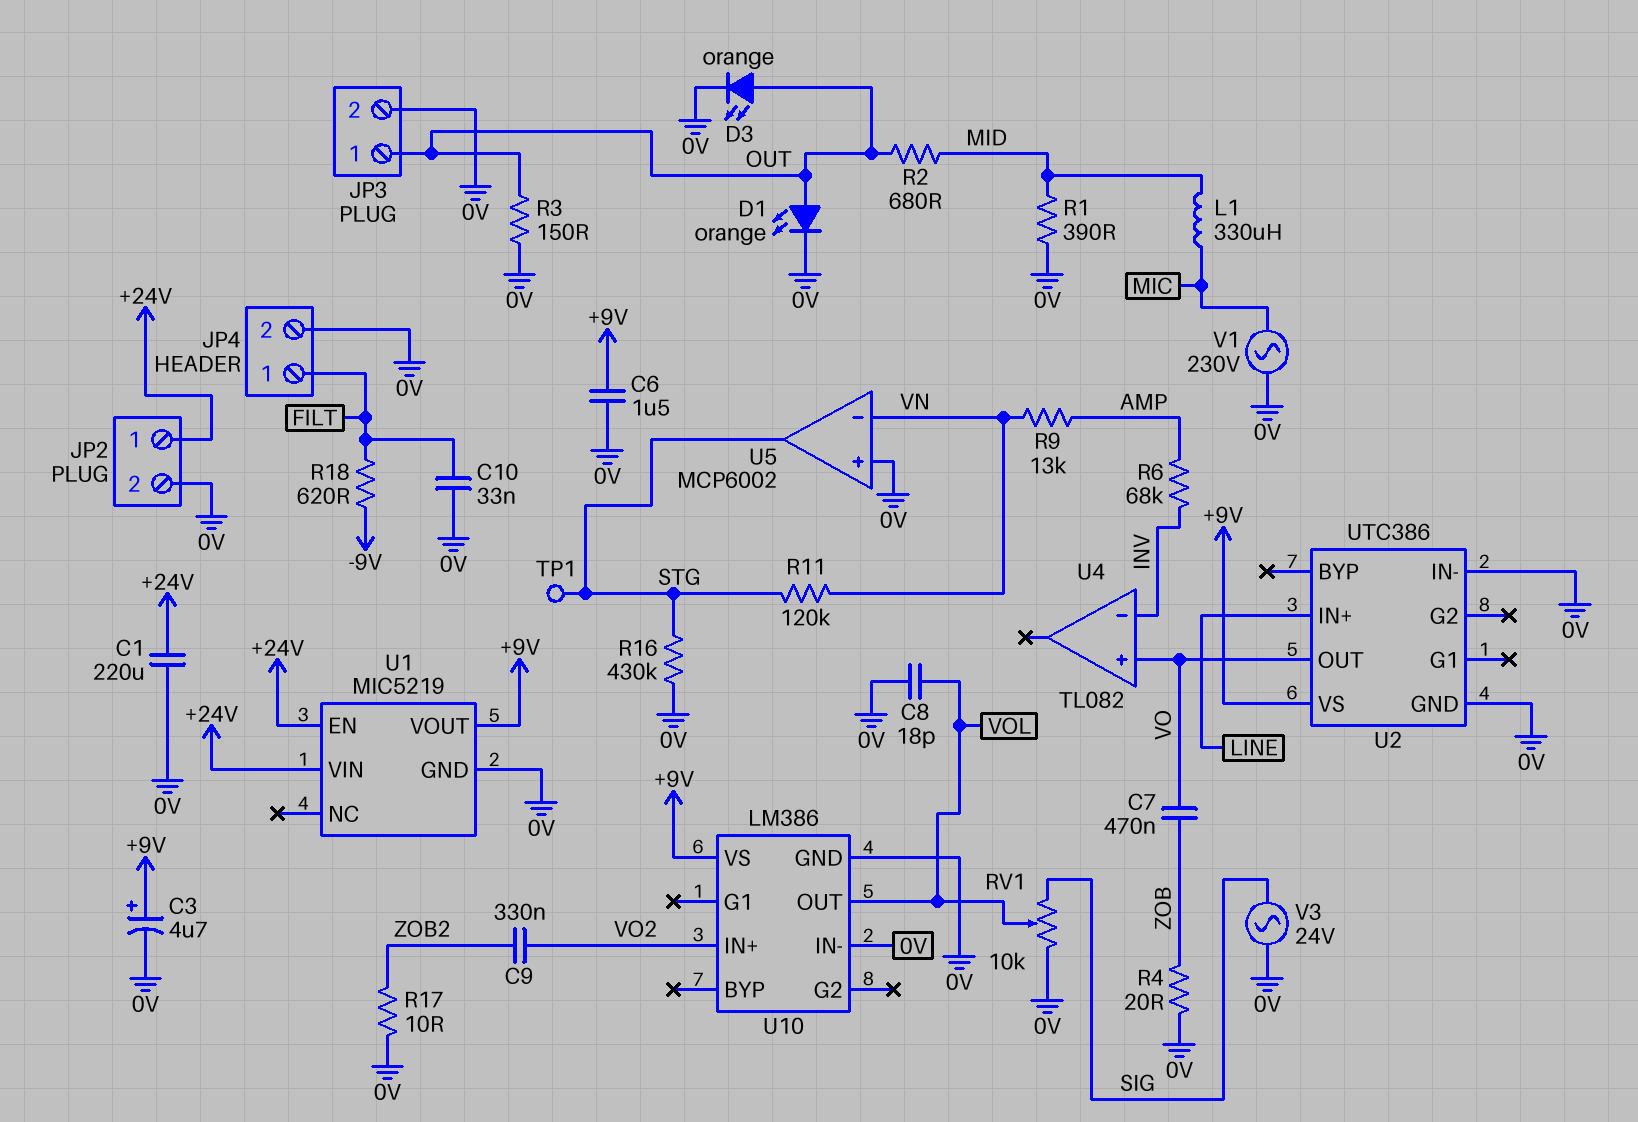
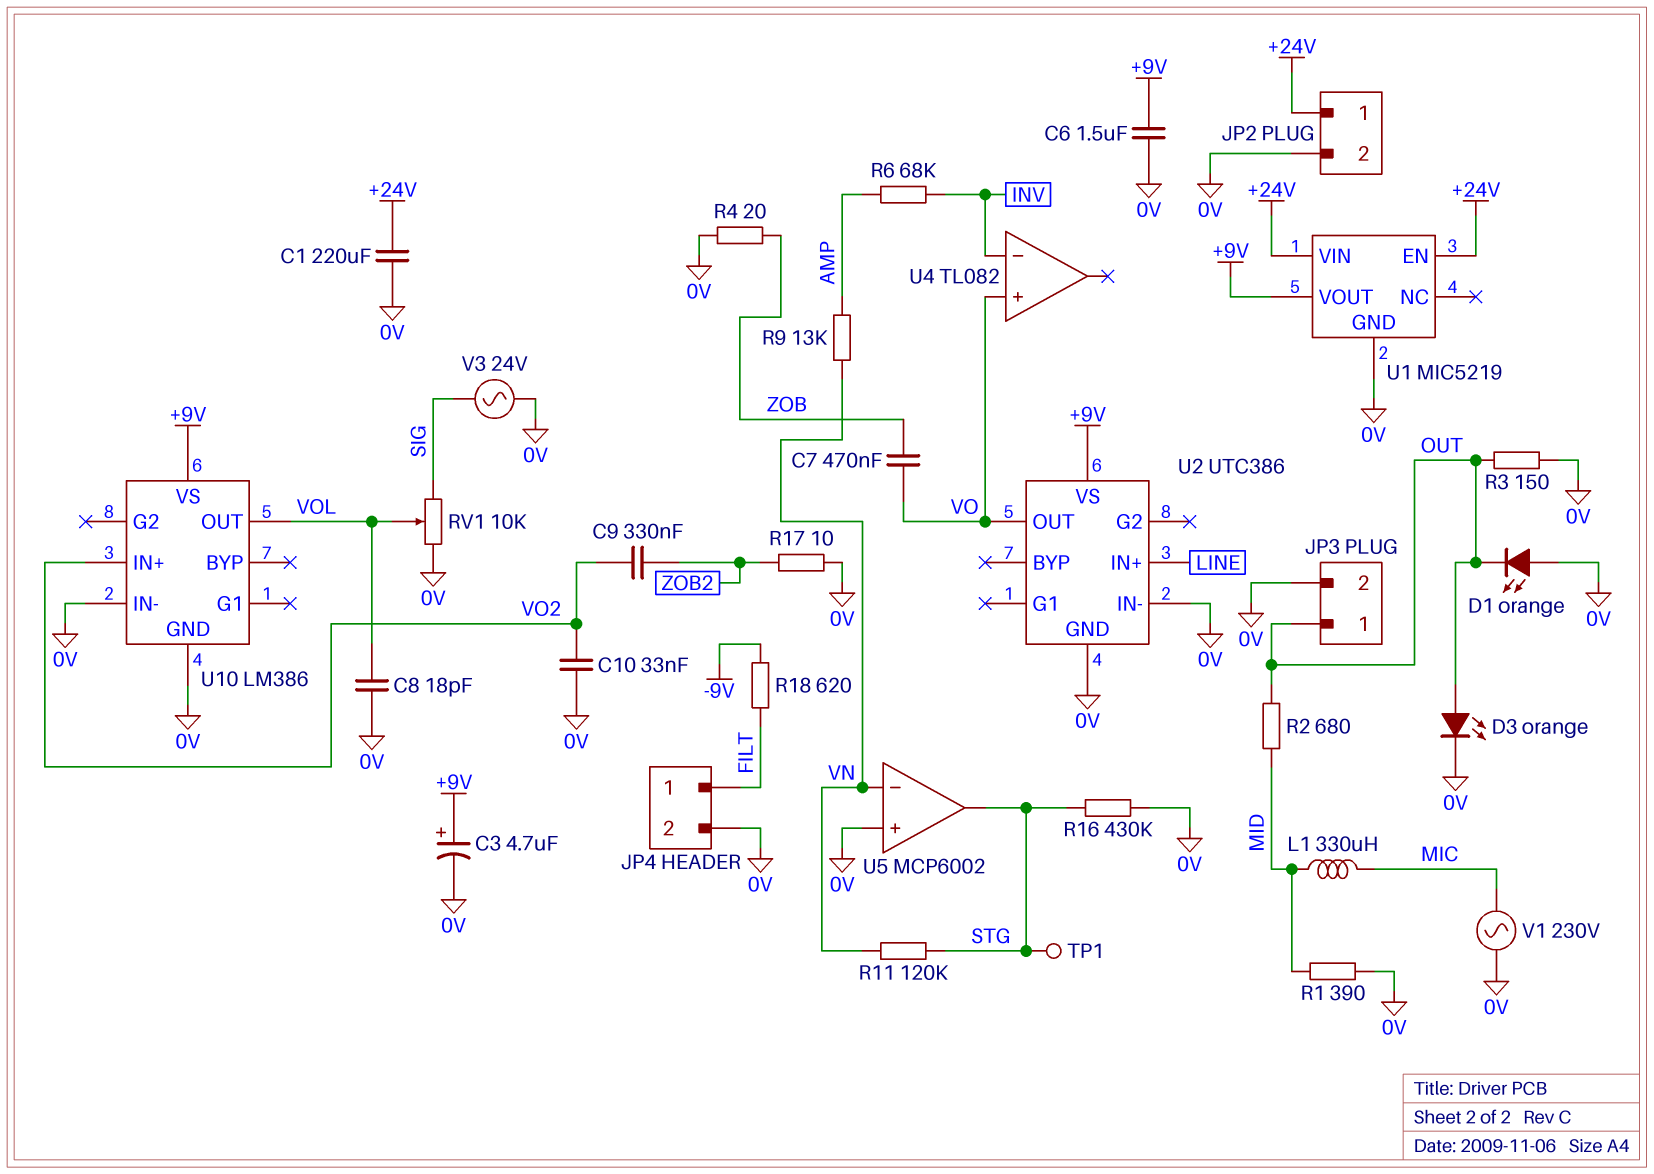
C10: 33nF (0V, FILT) -> 33nF (0V, VO2)
D1: LED orange (A OUT, K 0V) -> LED orange (A 0V, K OUT)

